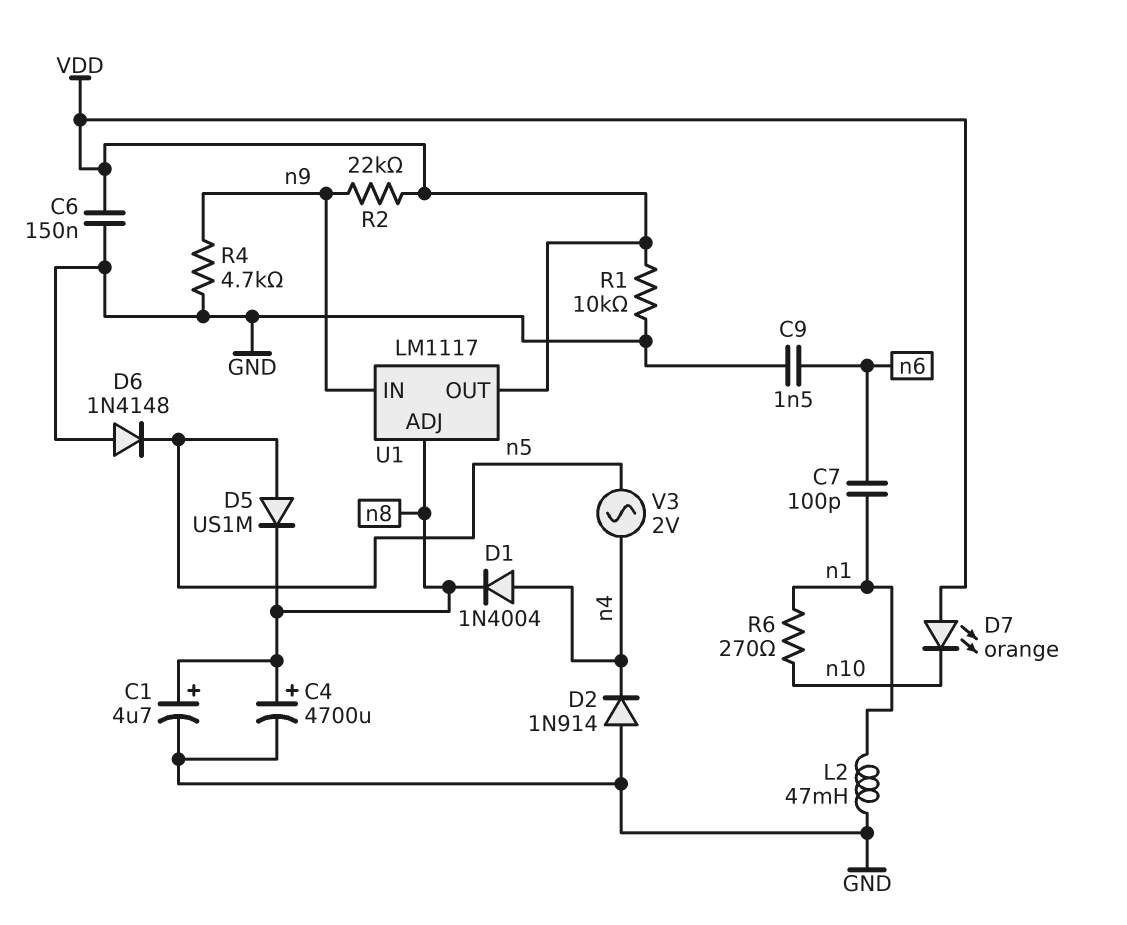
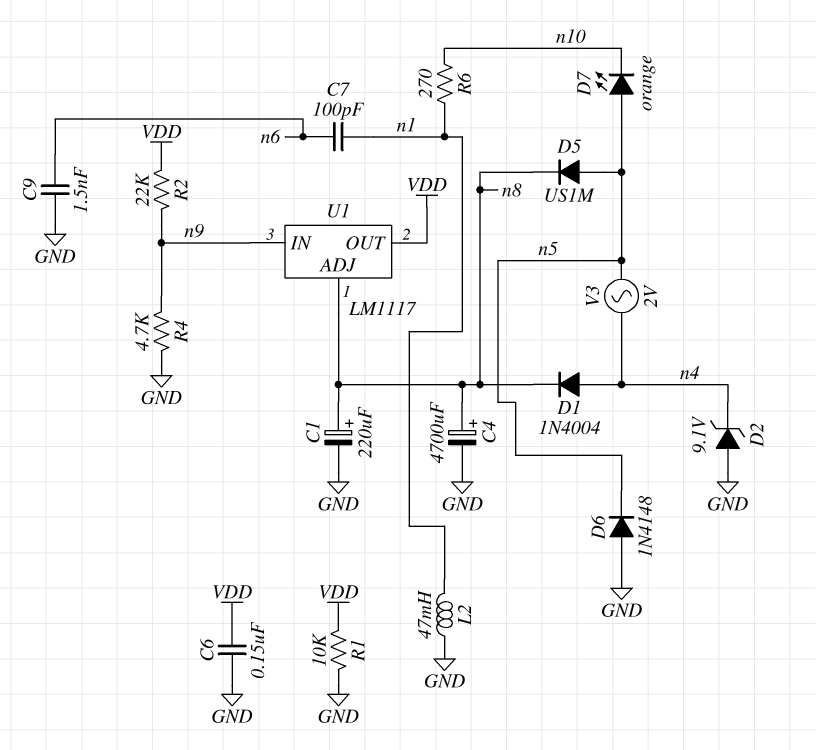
C1: 4.7uF (plus n8, minus GND) -> 220uF (plus n8, minus GND)
D2: diode 1N914 (A GND, K n4) -> zener 9.1V (A GND, K n4)
D7: LED orange (A VDD, K n10) -> LED orange (A n5, K n10)

